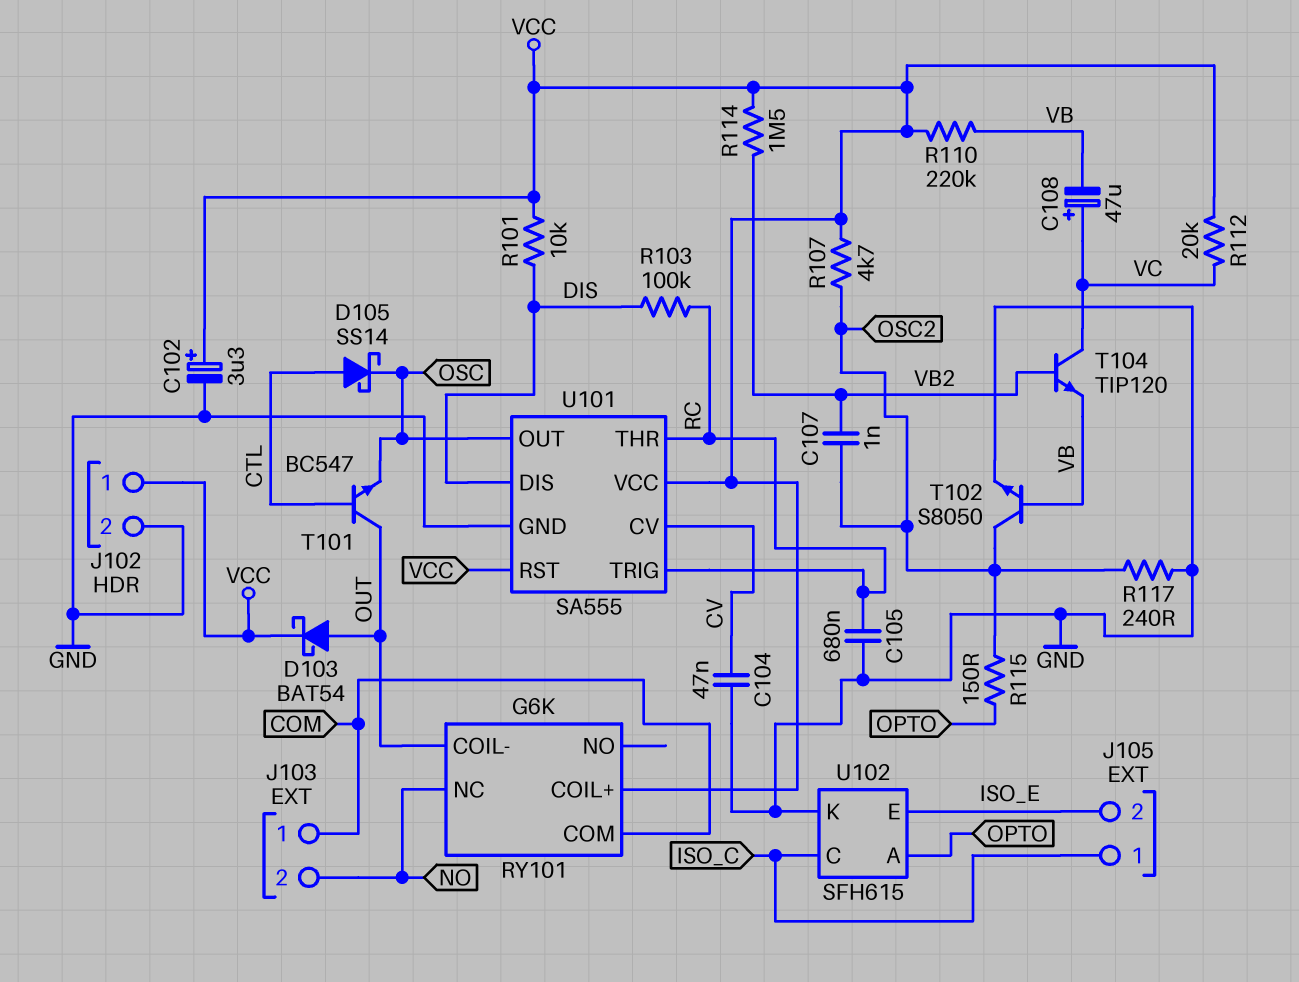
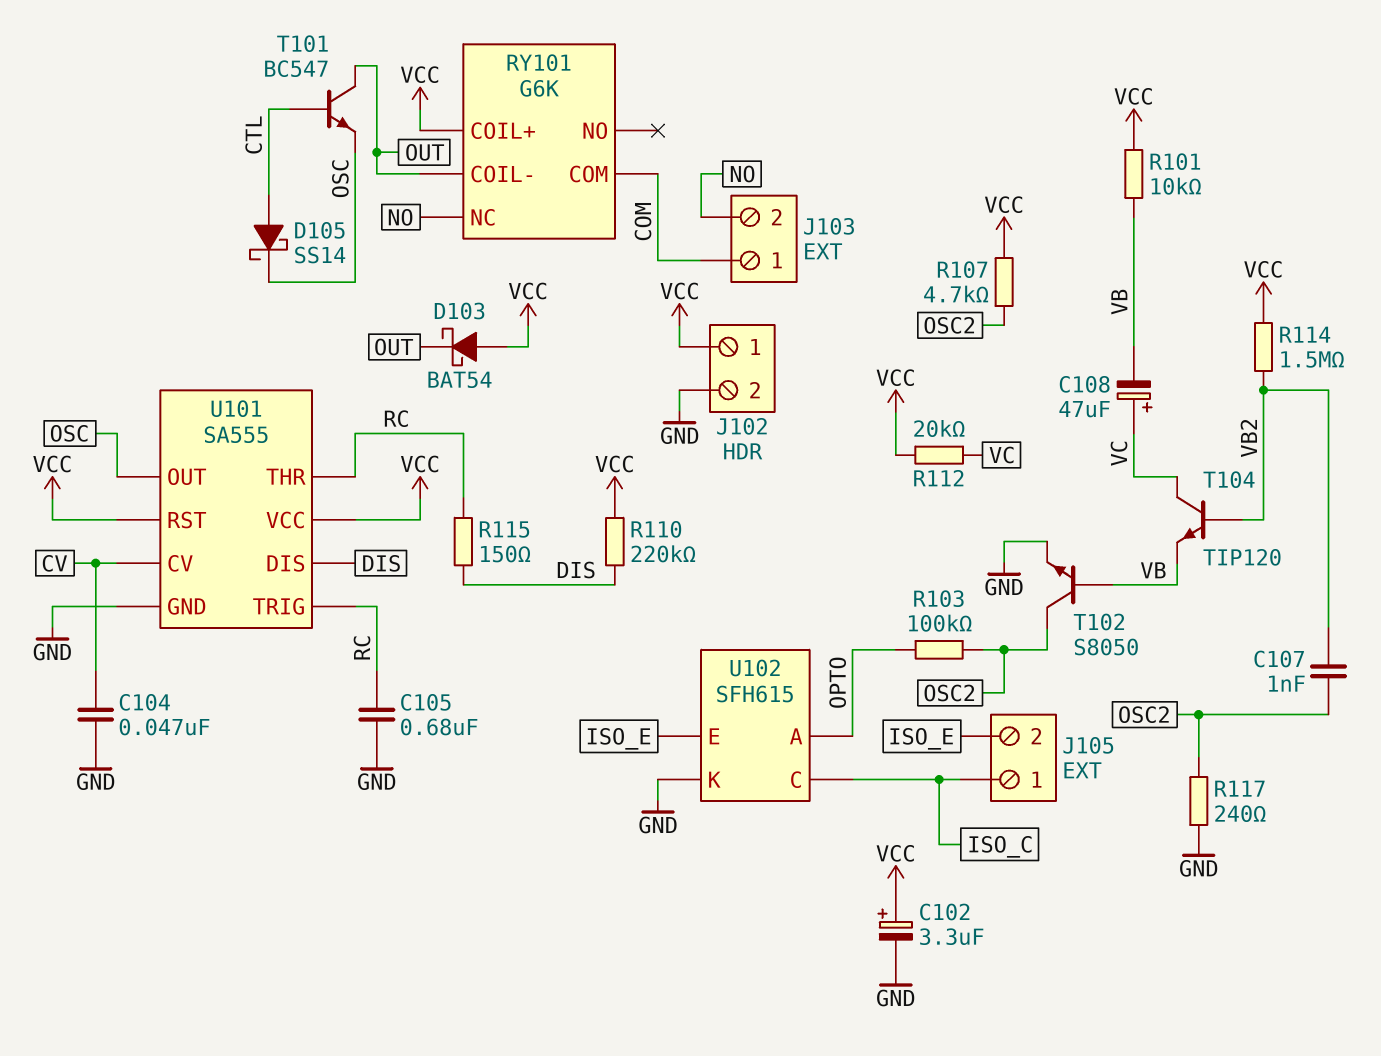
D103: schottky BAT54 (A OUT, K VCC) -> schottky BAT54 (A VCC, K OUT)
R101: 10k (DIS, VCC) -> 10k (VB, VCC)
R103: 100k (DIS, RC) -> 100k (OPTO, OSC2)
R110: 220k (VB, VCC) -> 220k (DIS, VCC)
R115: 150 (OPTO, OSC2) -> 150 (DIS, RC)

